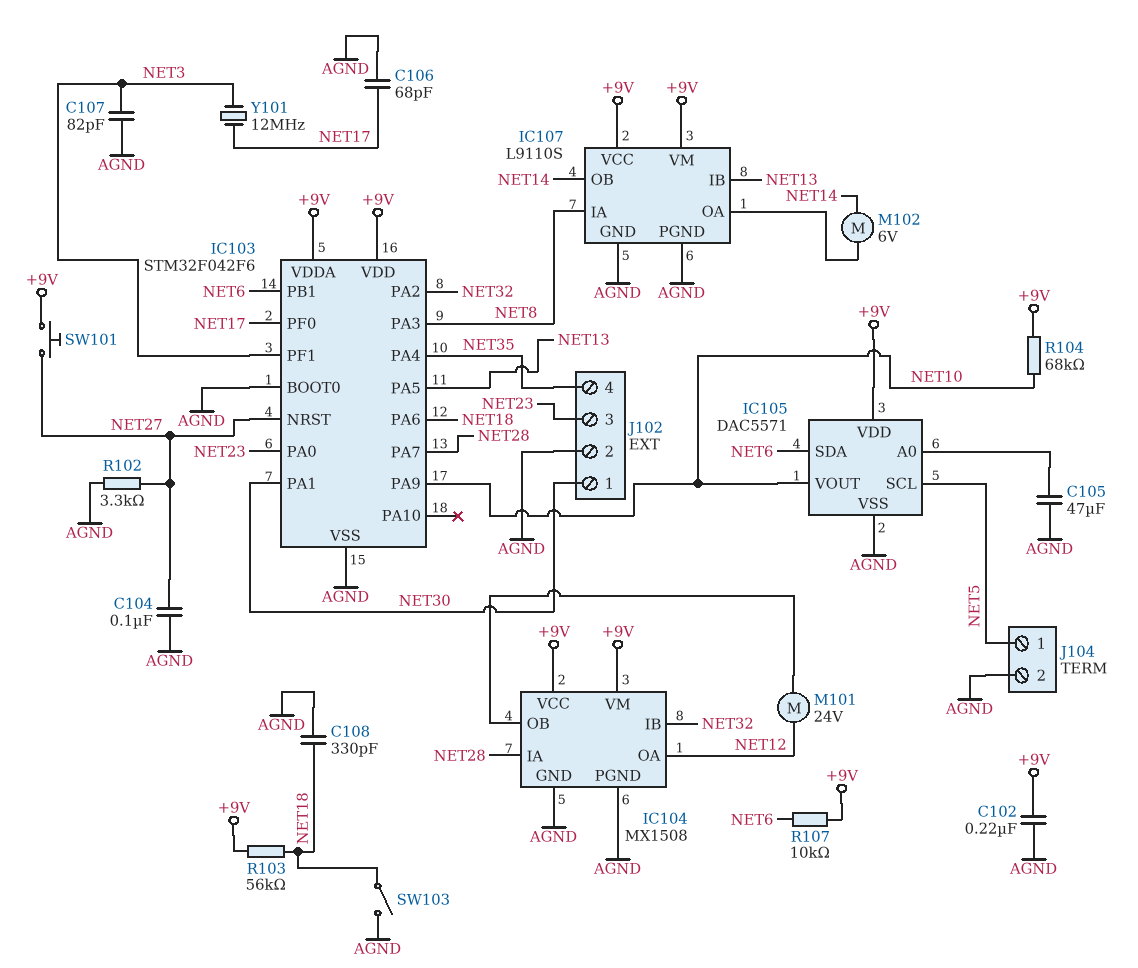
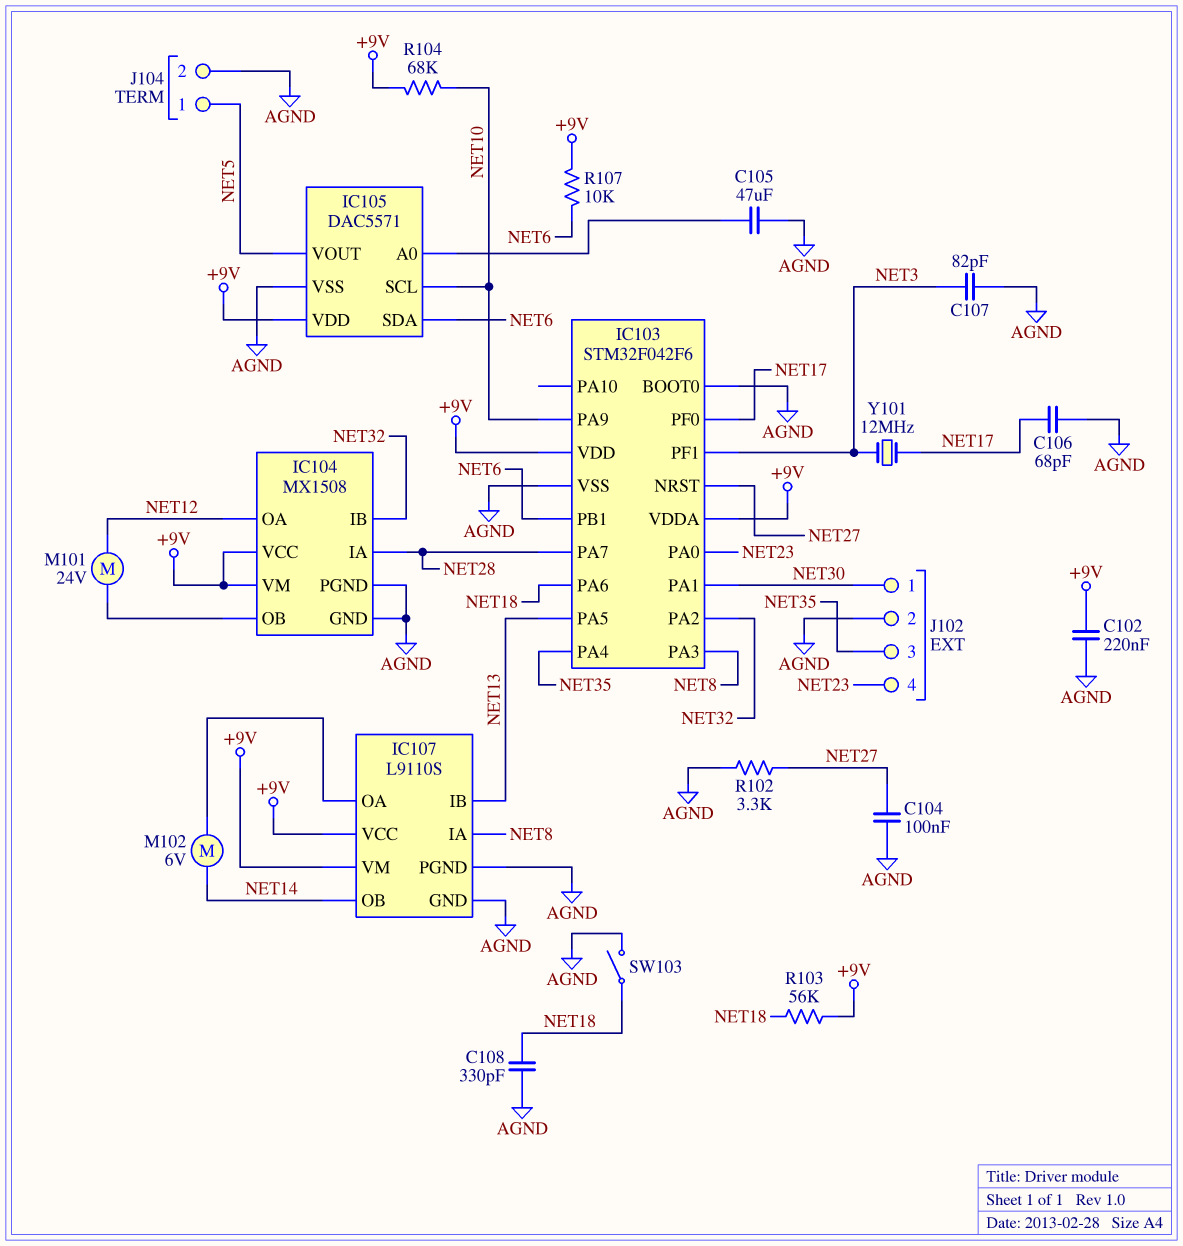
IC105 pin SCL: NET5 -> NET10
IC105 pin VOUT: NET10 -> NET5
J102 pin 3: NET23 -> NET35
J102 pin 4: NET35 -> NET23
SW101: button (+9V, NET27) -> none

